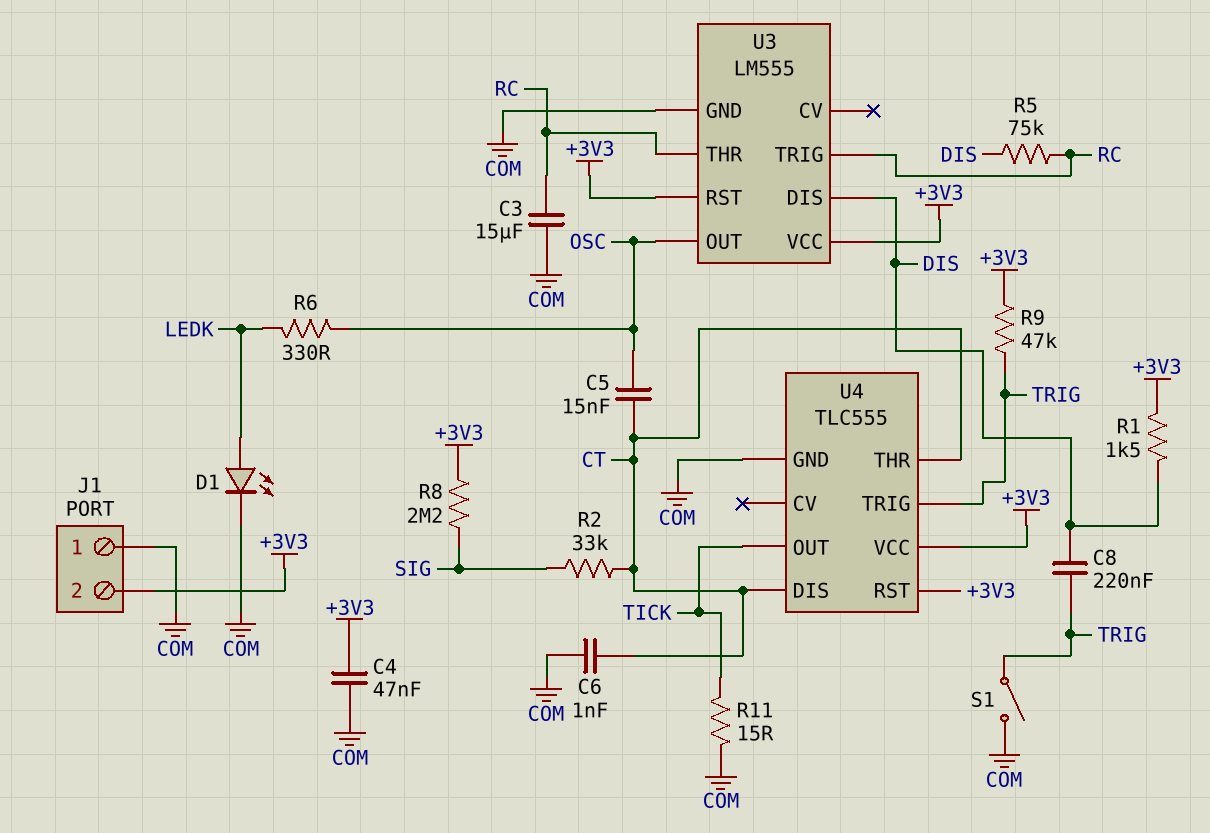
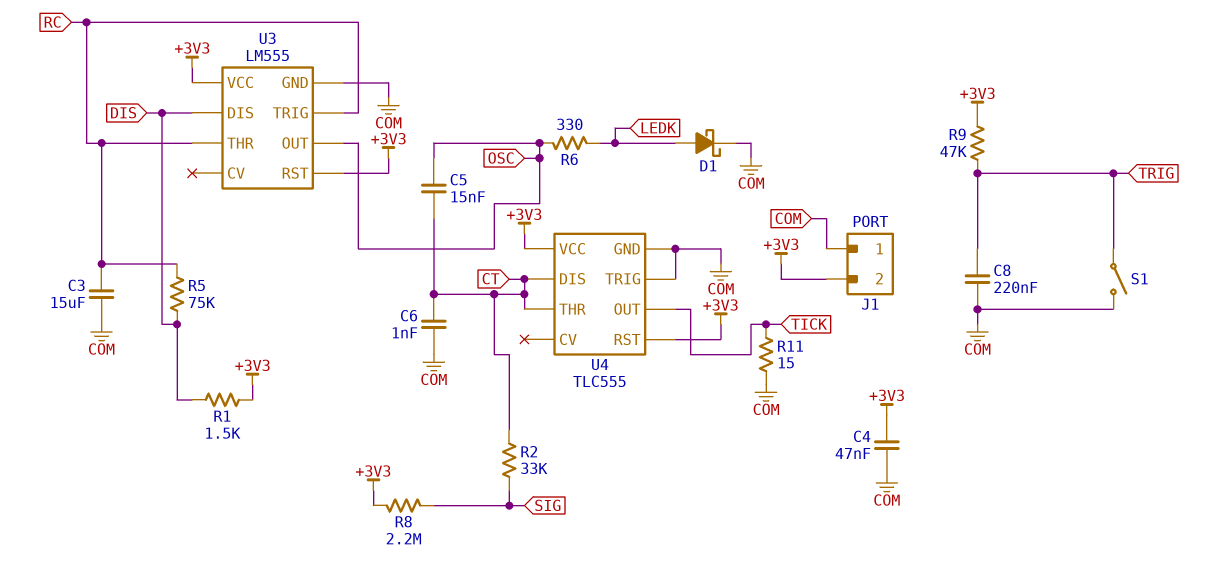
C8: 220nF (DIS, TRIG) -> 220nF (COM, TRIG)
D1: LED (A LEDK, K COM) -> schottky (A LEDK, K COM)
U4 pin TRIG: TRIG -> COM

